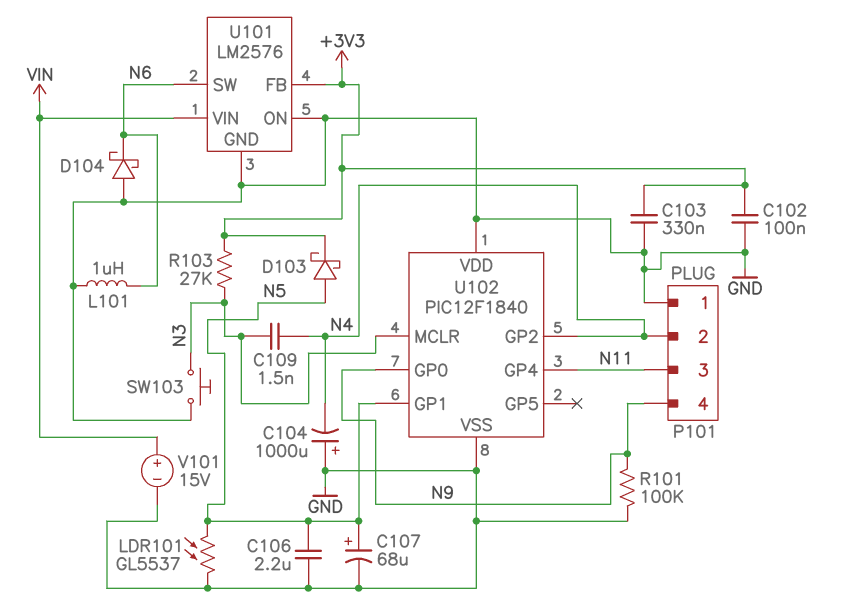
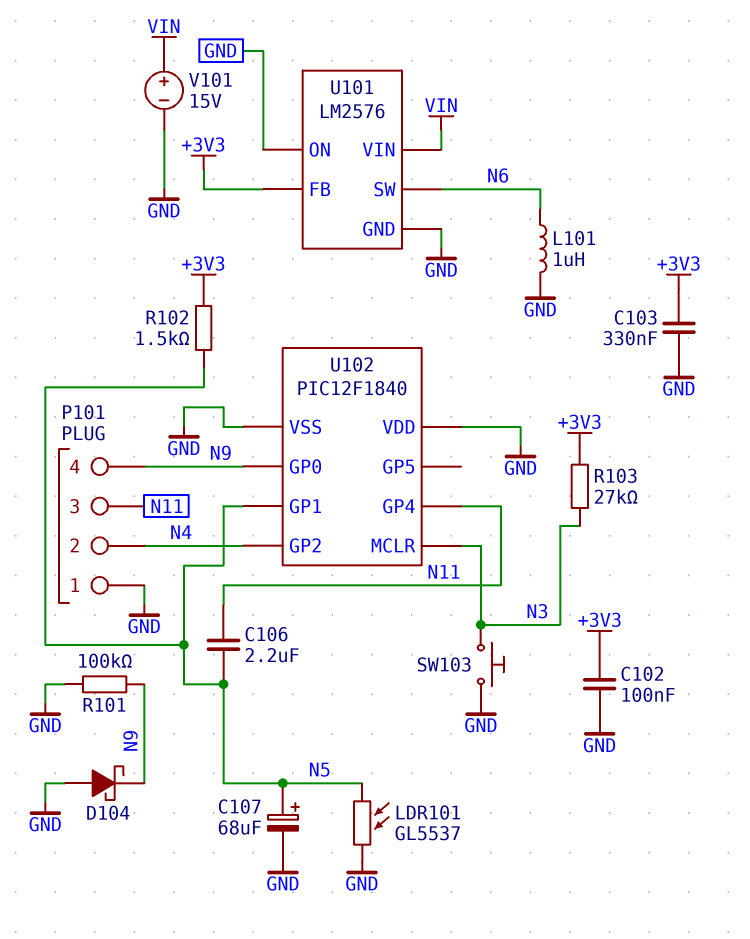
C104: 1000uF (plus GND, minus N4) -> none
C106: 2.2uF (GND, N5) -> 2.2uF (N5, N11)
C109: 1.5nF (N3, N4) -> none
D103: schottky (A N5, K +3V3) -> none
D104: schottky (A GND, K N6) -> schottky (A GND, K N9)
R102: none -> 1.5k (+3V3, N5)

